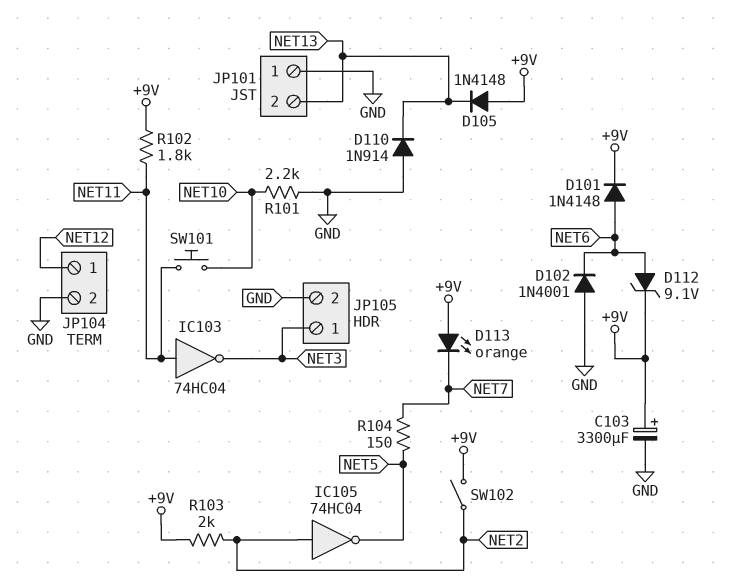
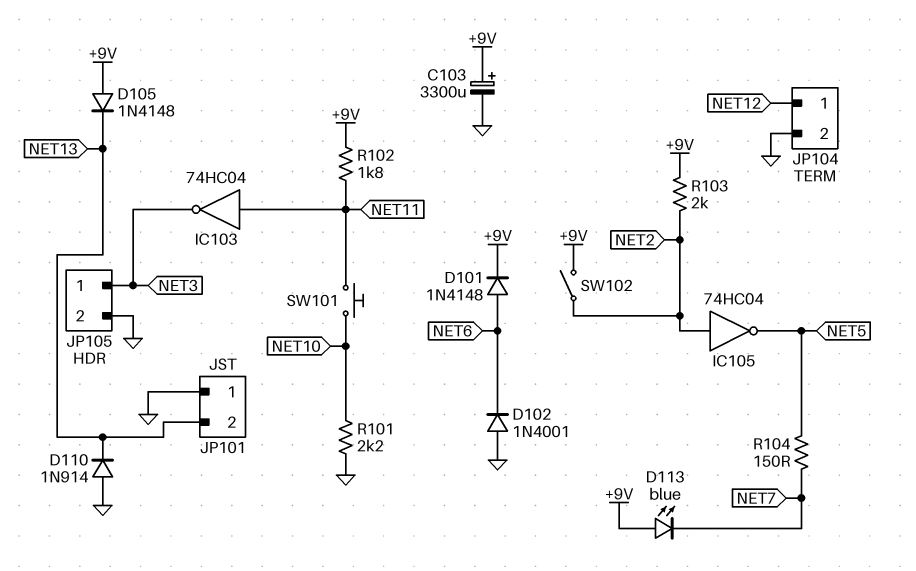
D112: zener 9.1V (A NET6, K +9V) -> none
D113: LED orange (A +9V, K NET7) -> LED blue (A +9V, K NET7)

